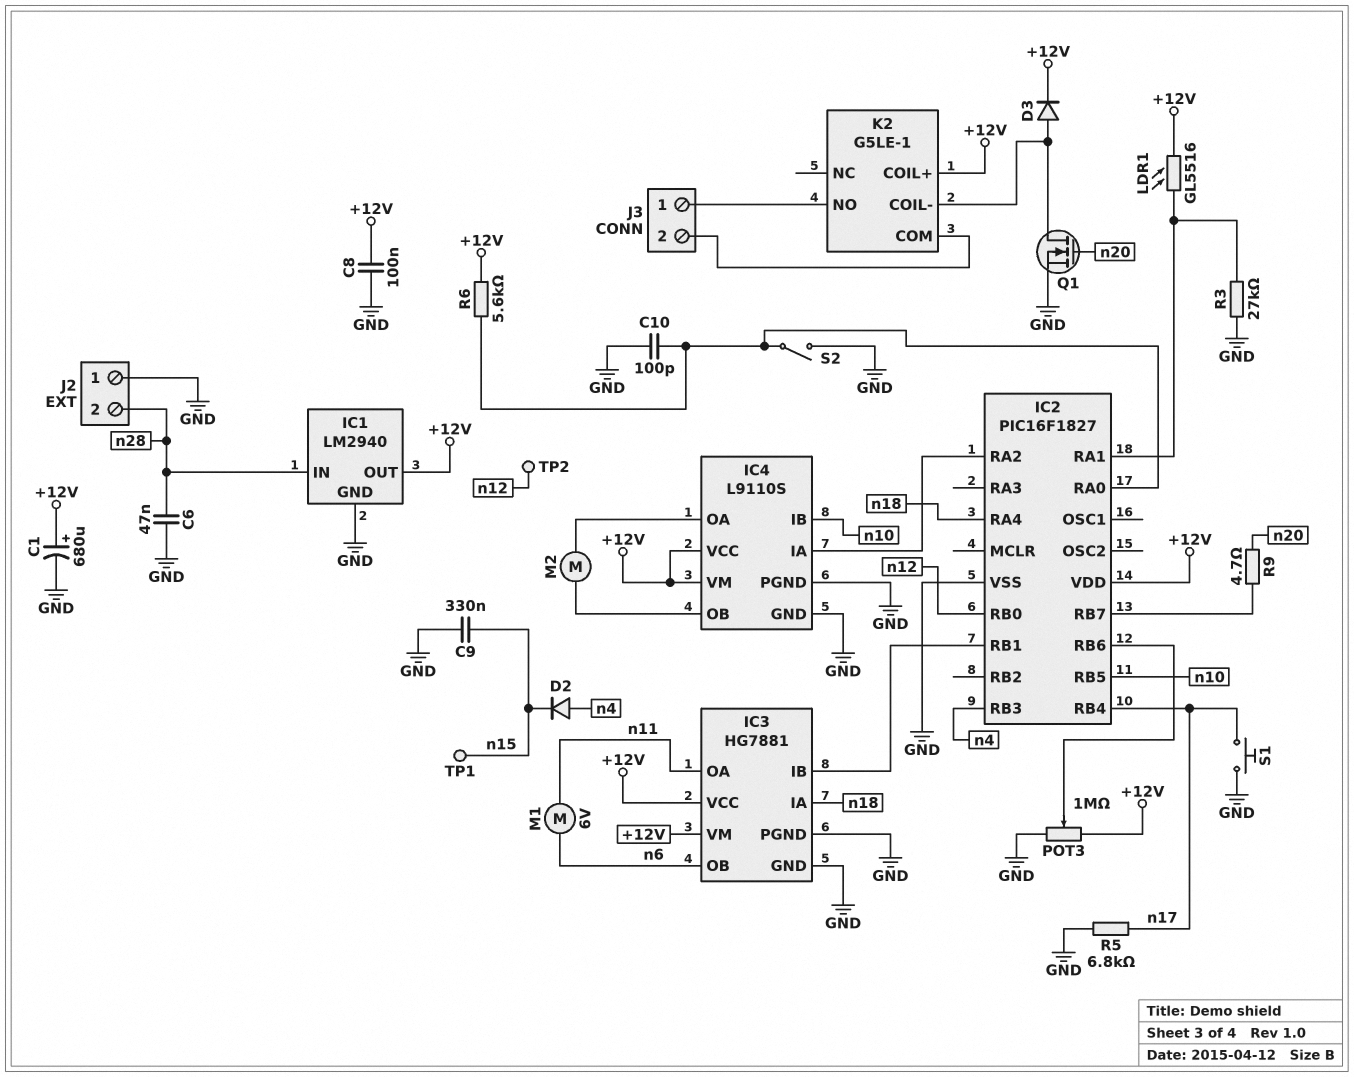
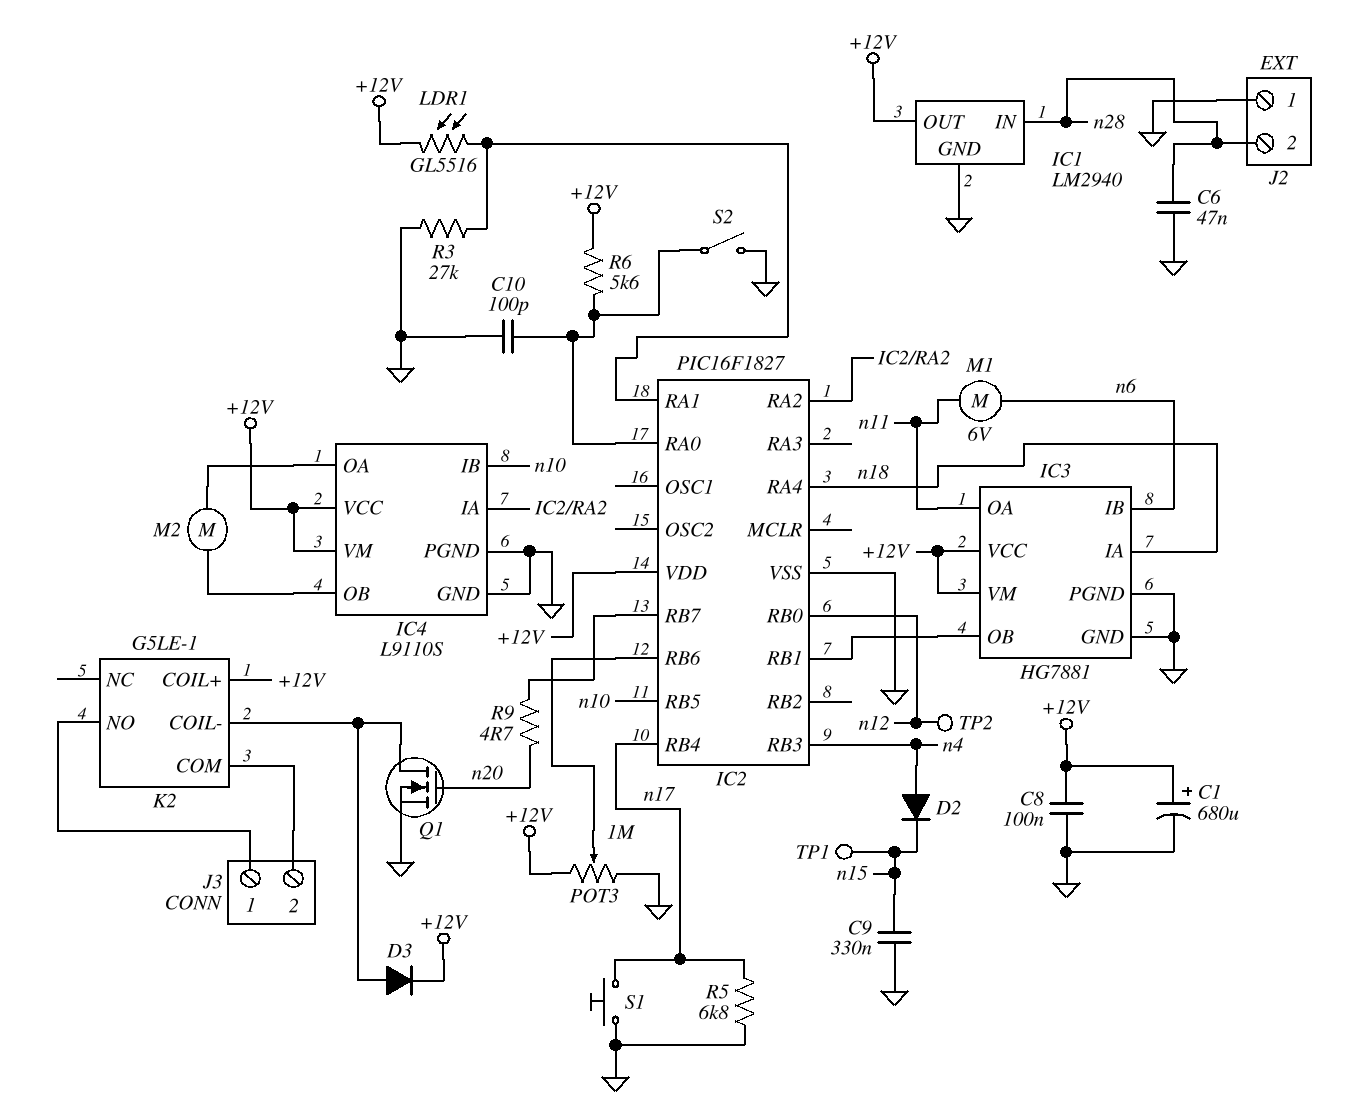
IC3 pin IB: IC2/RB1 -> n6
IC3 pin OB: n6 -> IC2/RB1

